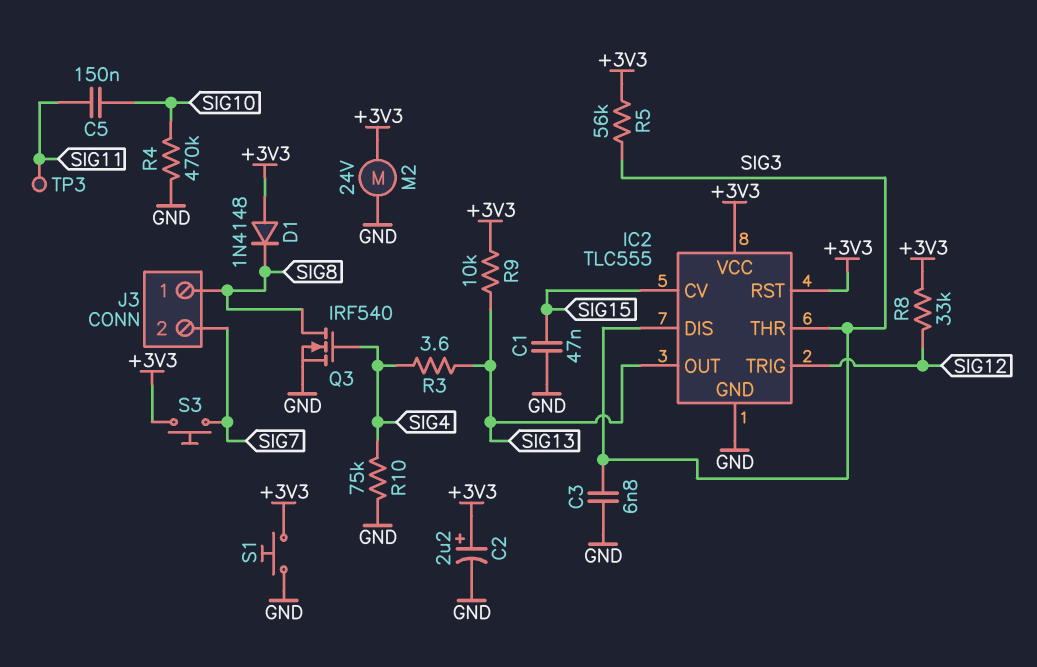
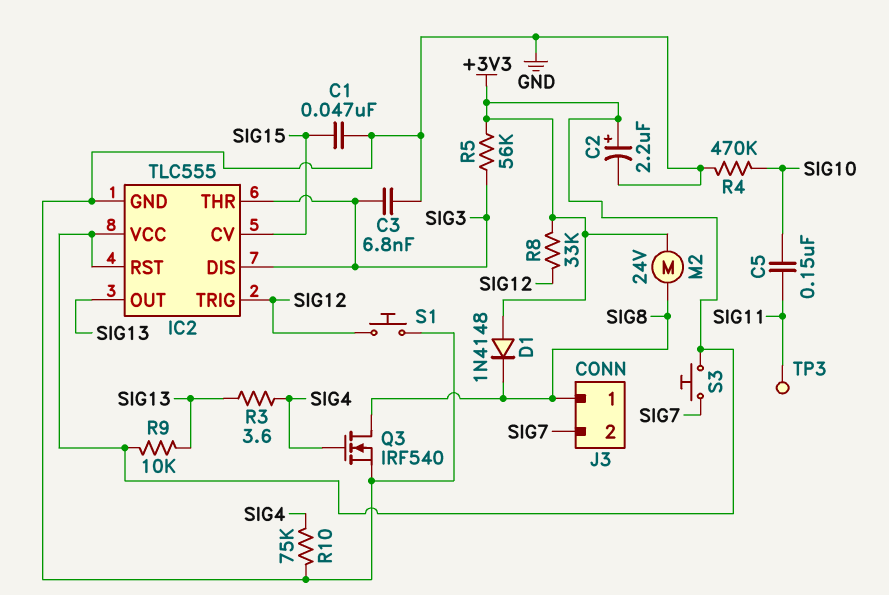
M2: motor 24V (+3V3, GND) -> motor 24V (+3V3, SIG8)
S1: button (+3V3, GND) -> button (GND, SIG12)

